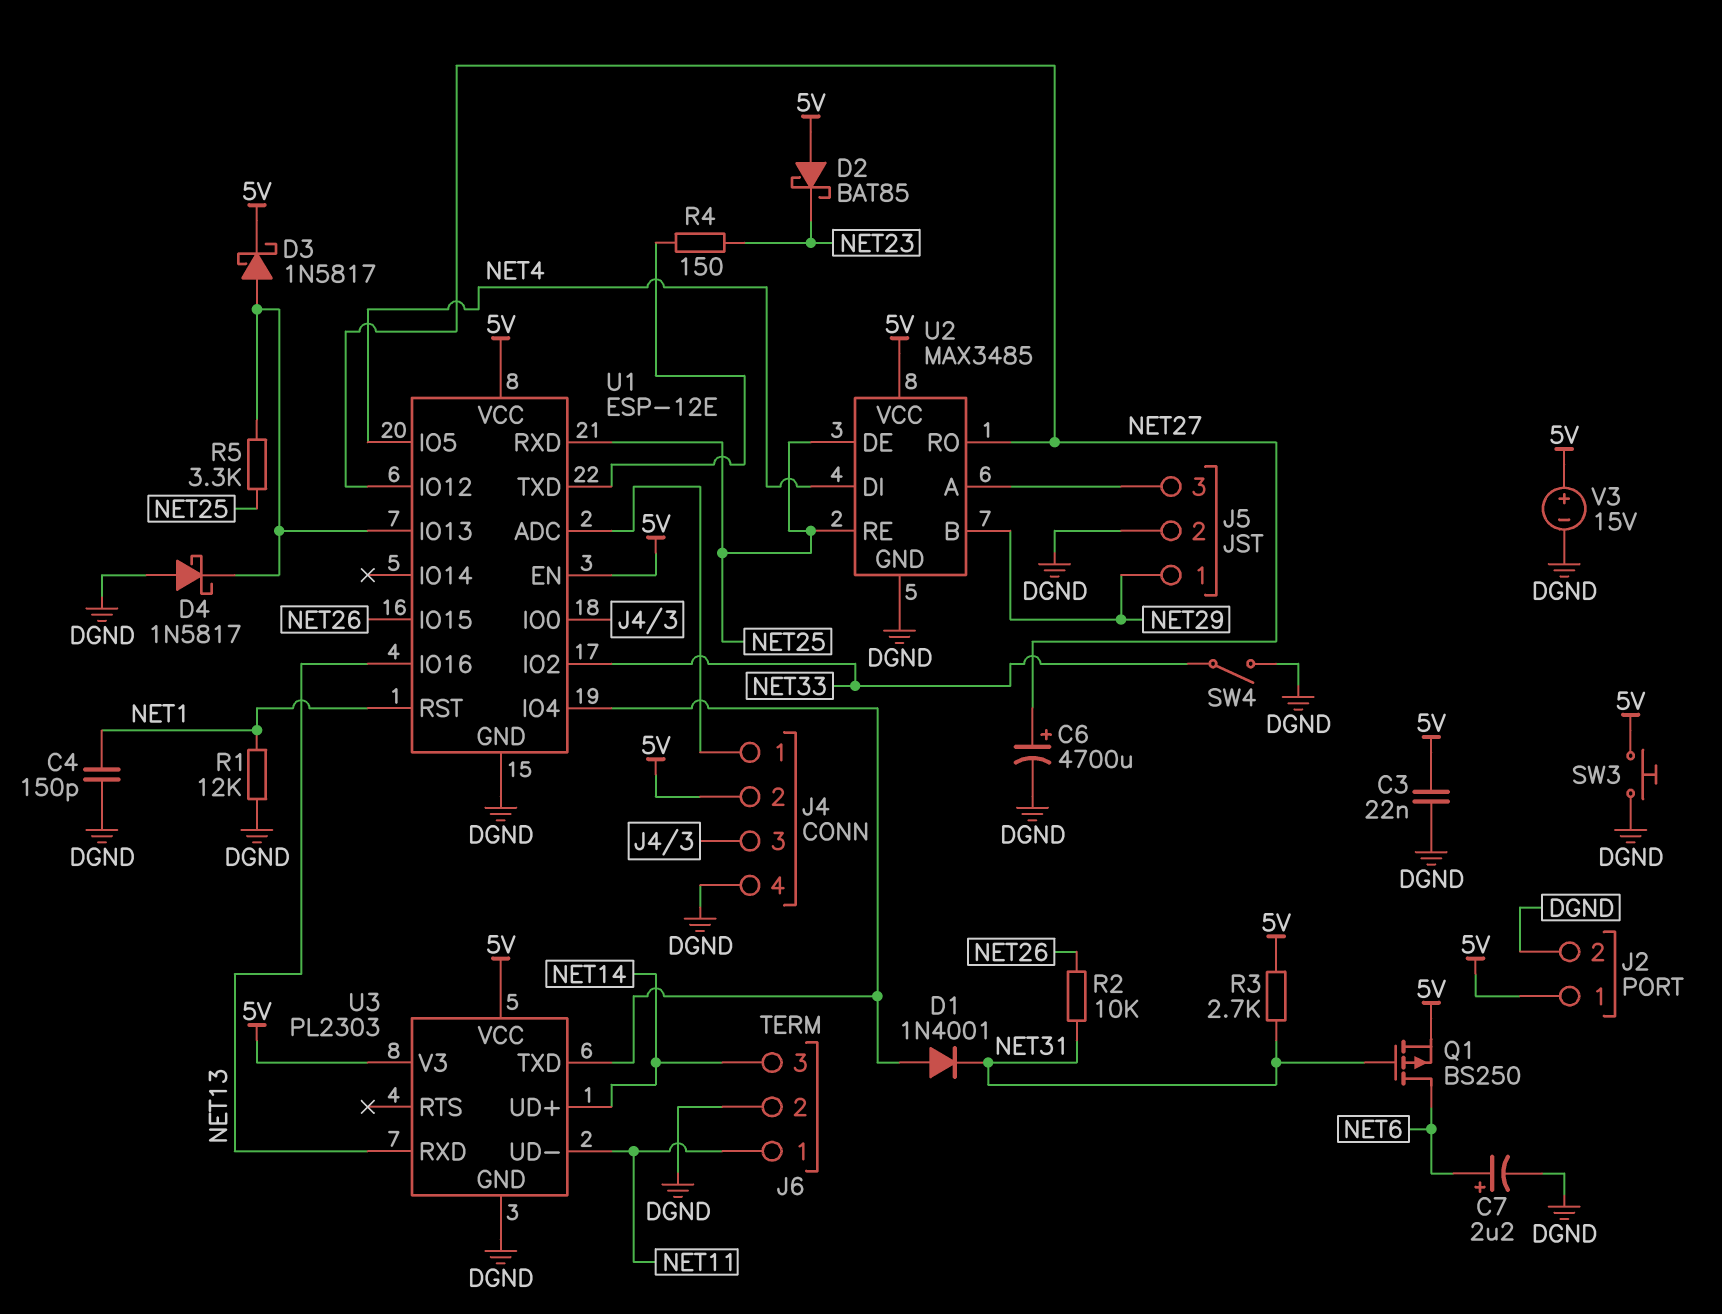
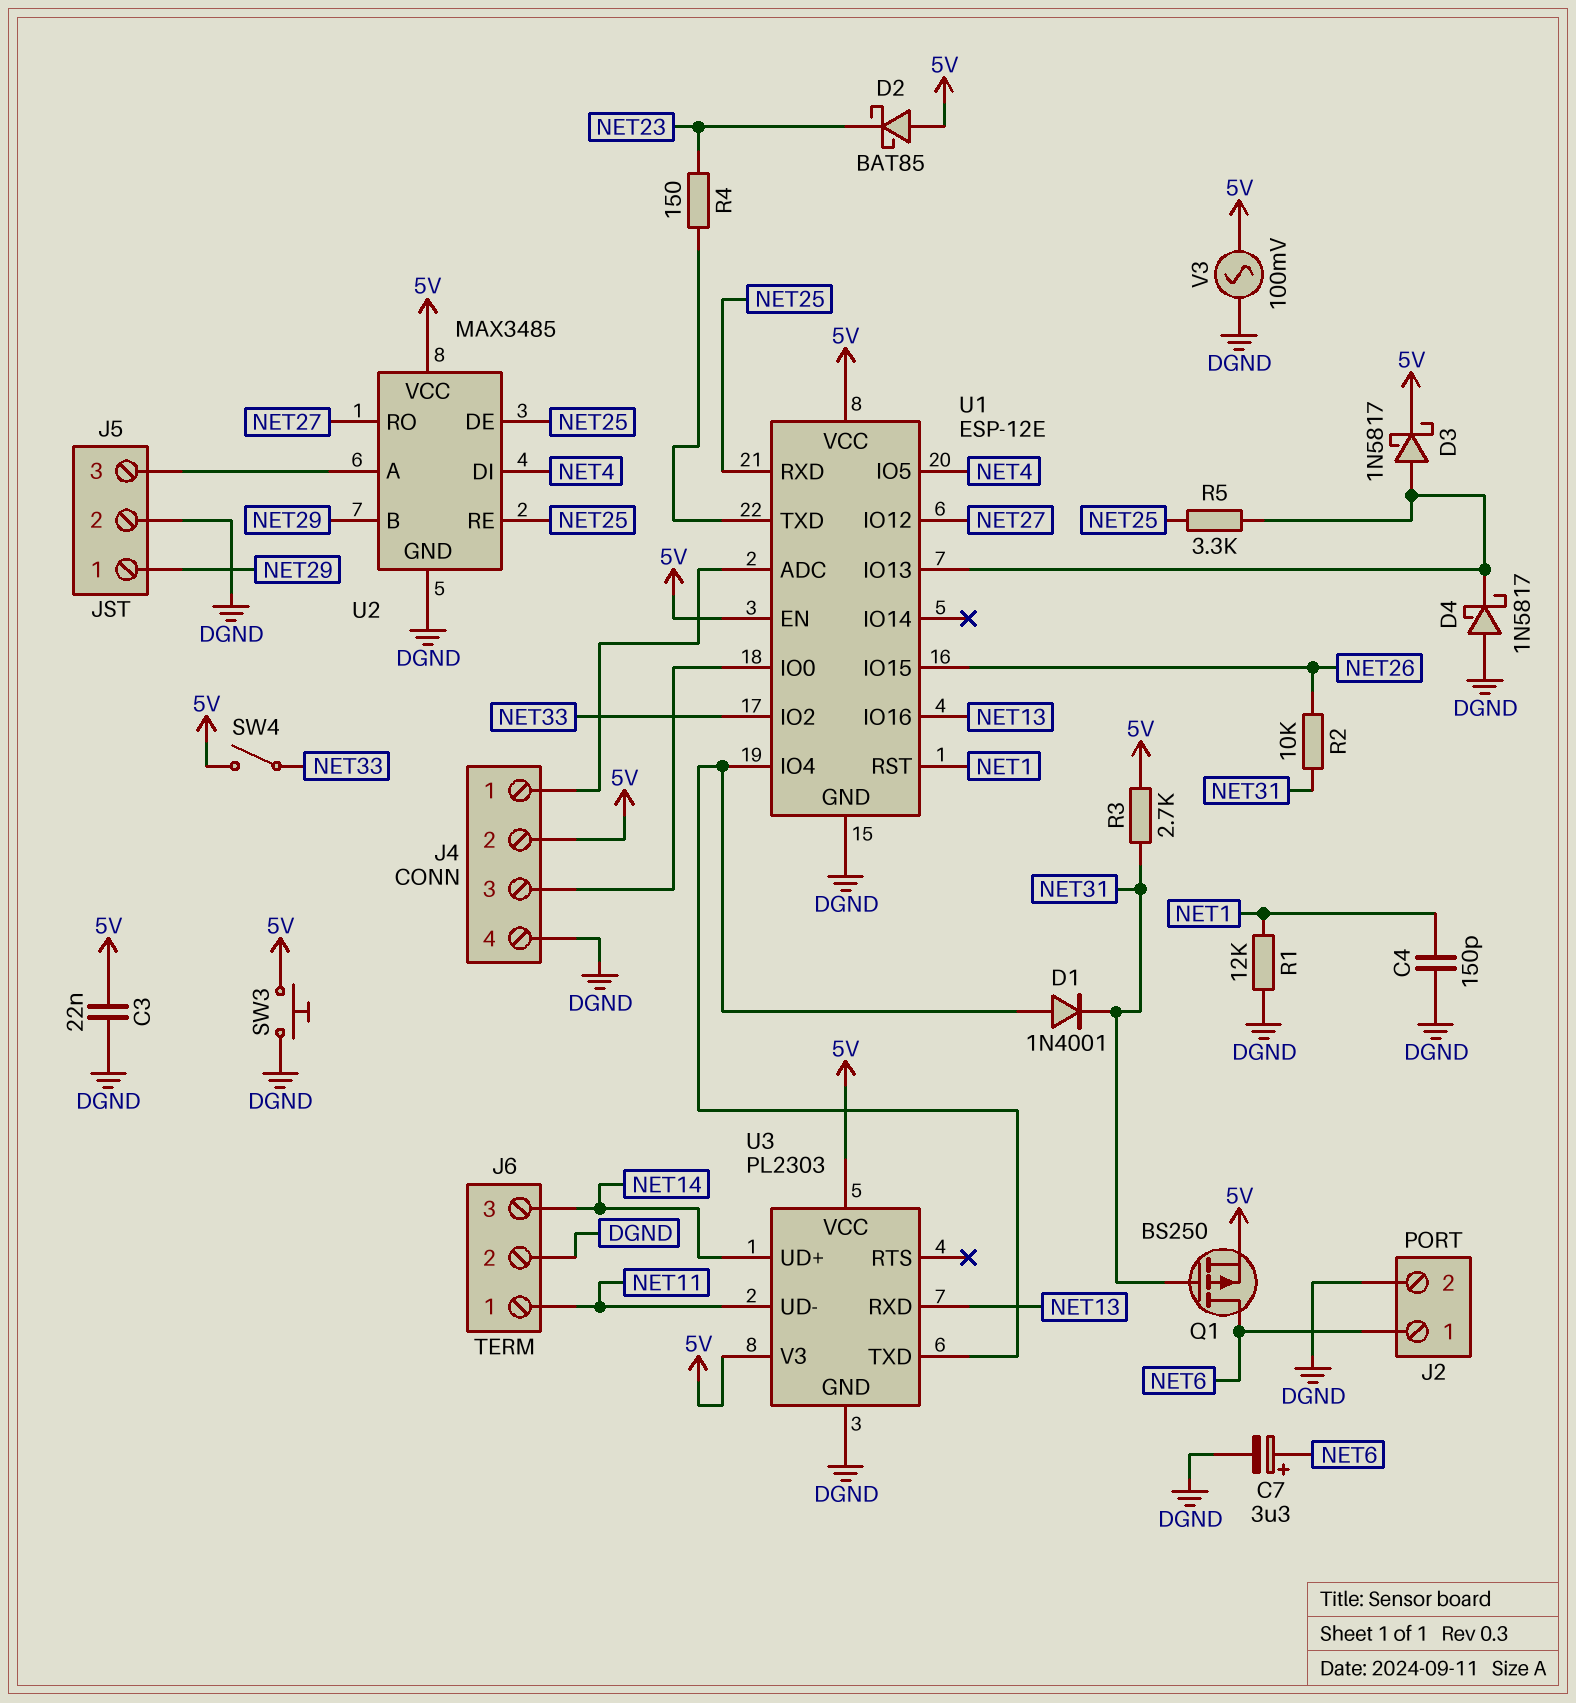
C6: 4700uF (plus NET27, minus DGND) -> none
C7: 2.2uF (plus NET6, minus DGND) -> 3.3uF (plus NET6, minus DGND)
J2 pin 1: 5V -> NET6
SW4: switch (DGND, NET33) -> switch (5V, NET33)
V3: 15V (plus 5V, minus DGND) -> AC 100mV (5V, DGND)

